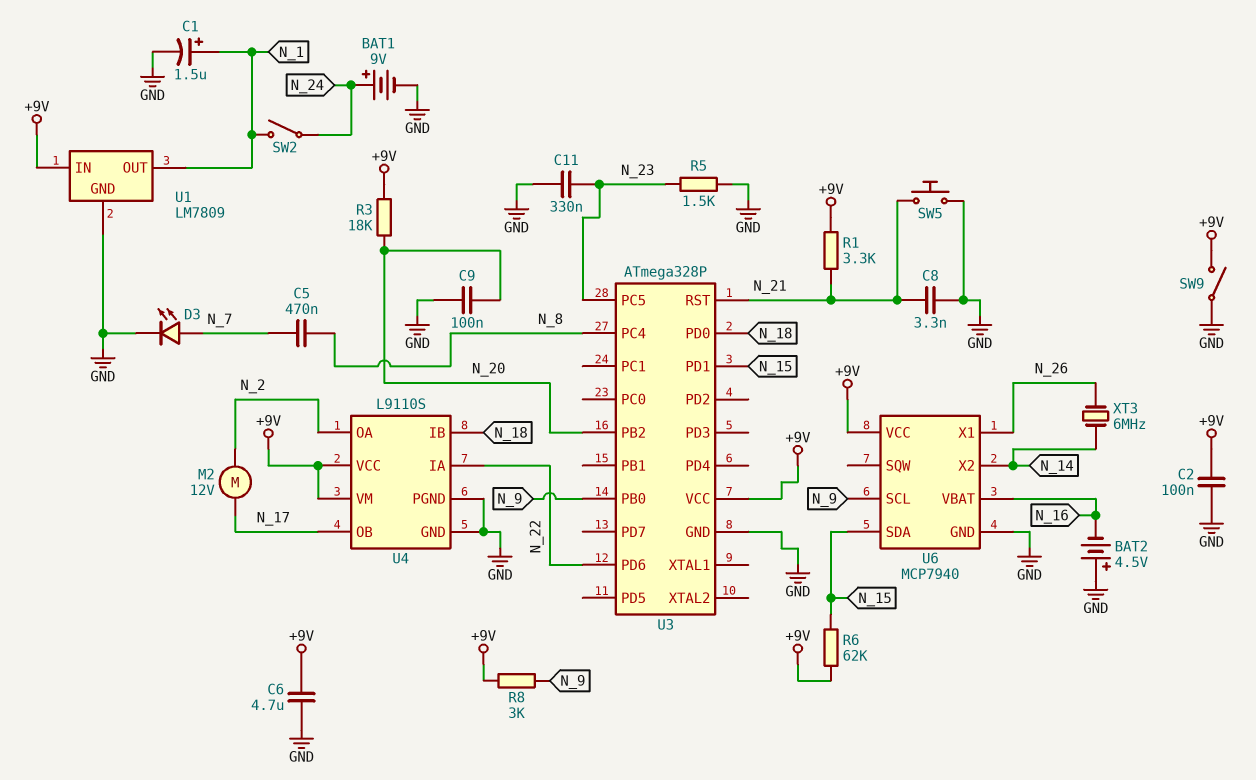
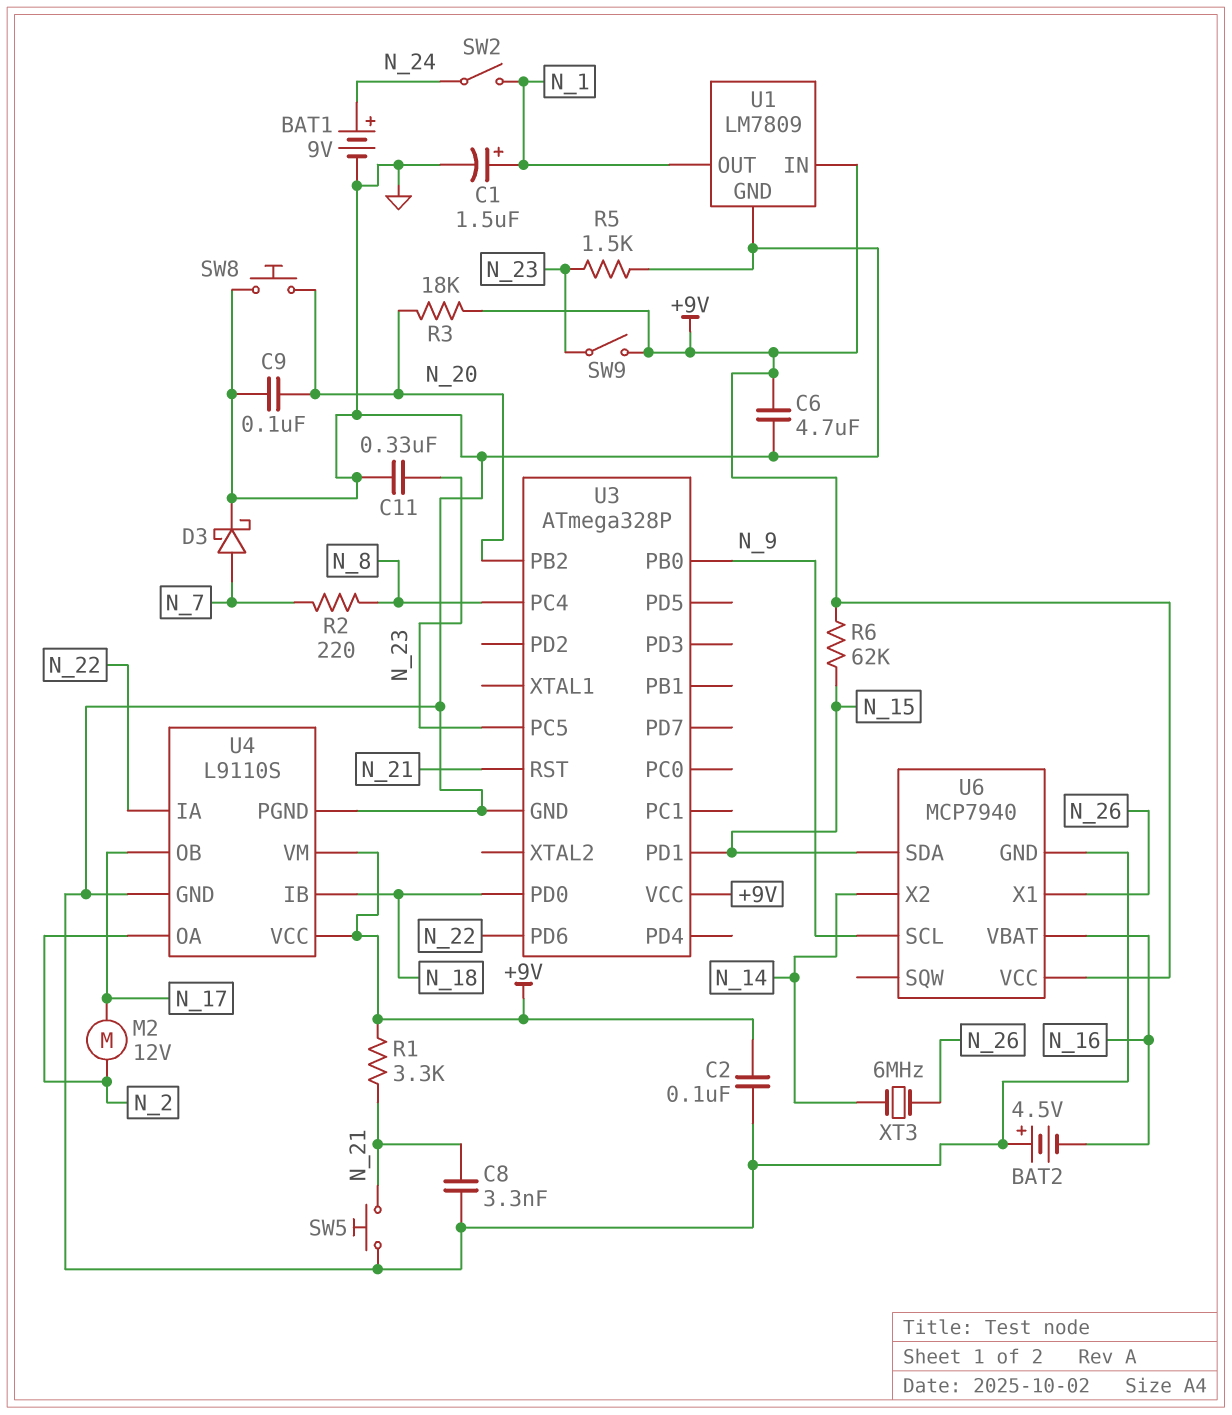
C5: 470nF (N_7, N_8) -> none
D3: LED (A N_7, K GND) -> schottky (A N_7, K GND)
R2: none -> 220 (N_7, N_8)
R8: 3k (+9V, N_9) -> none
SW8: none -> button (GND, N_20)
SW9: switch (+9V, GND) -> switch (+9V, N_23)

